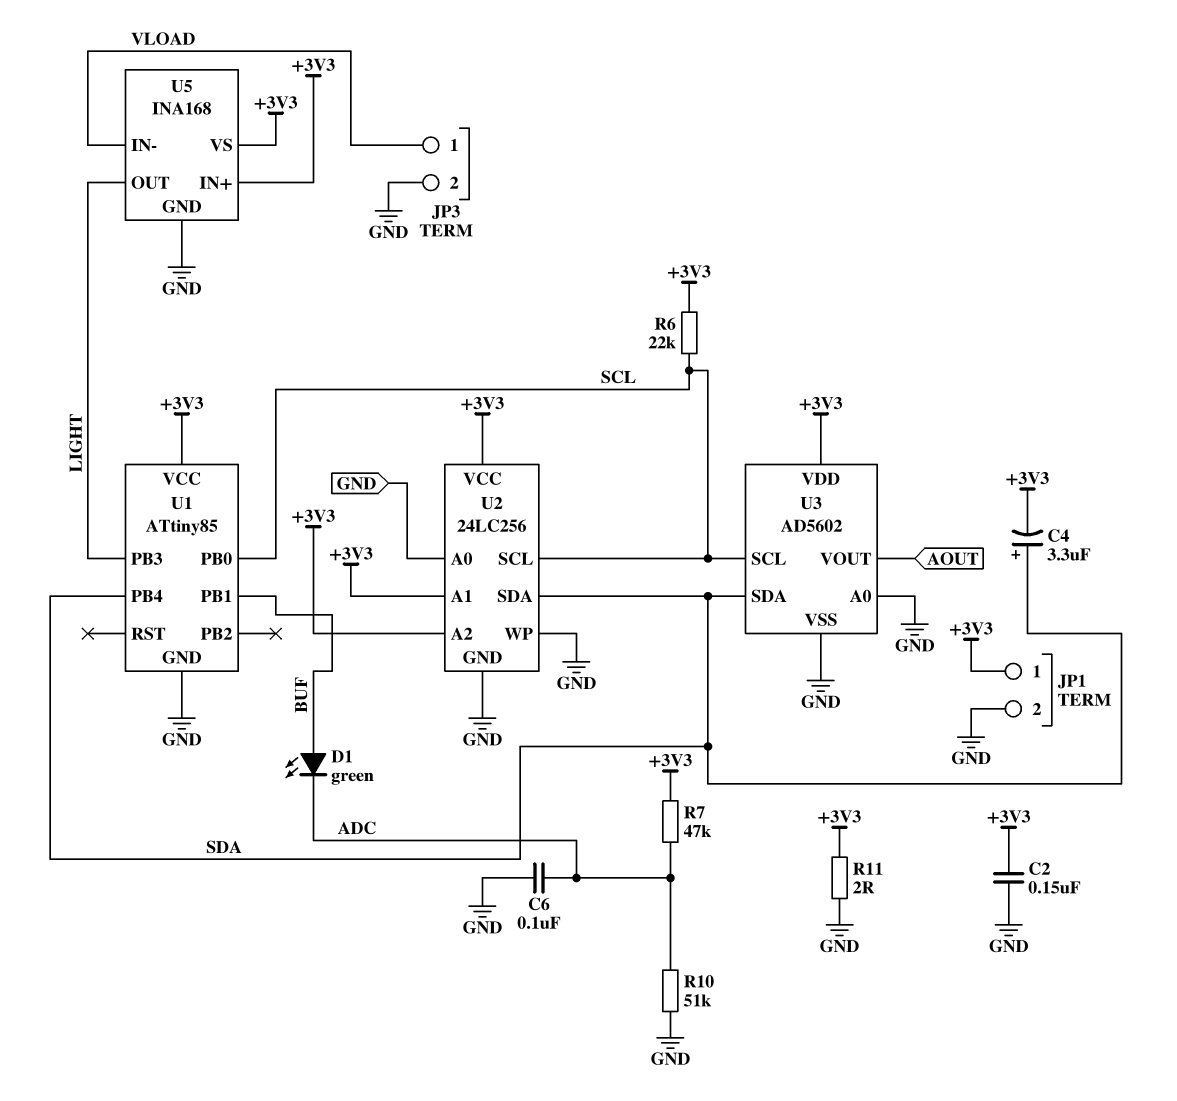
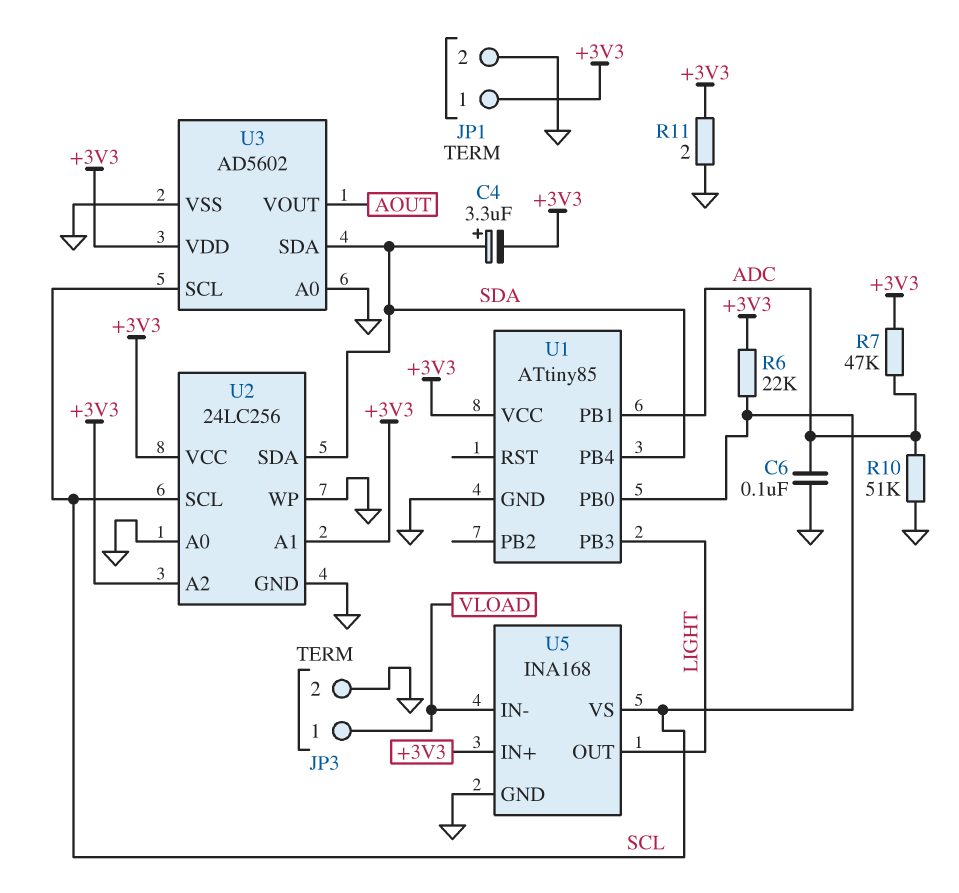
C2: 150nF (+3V3, GND) -> none
D1: LED green (A BUF, K ADC) -> none
U1 pin PB1: BUF -> ADC
U5 pin VS: +3V3 -> SCL

